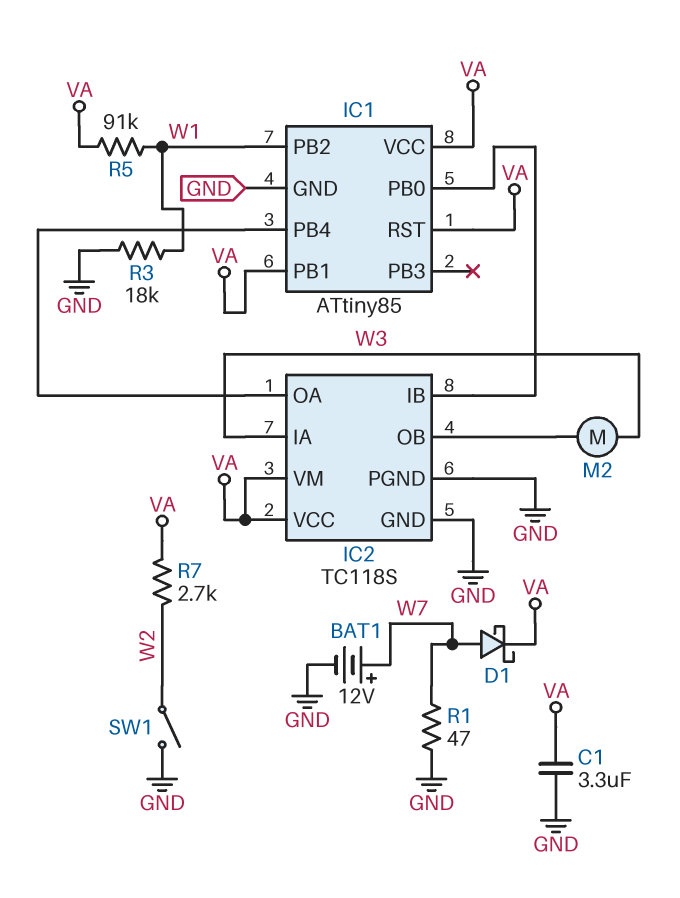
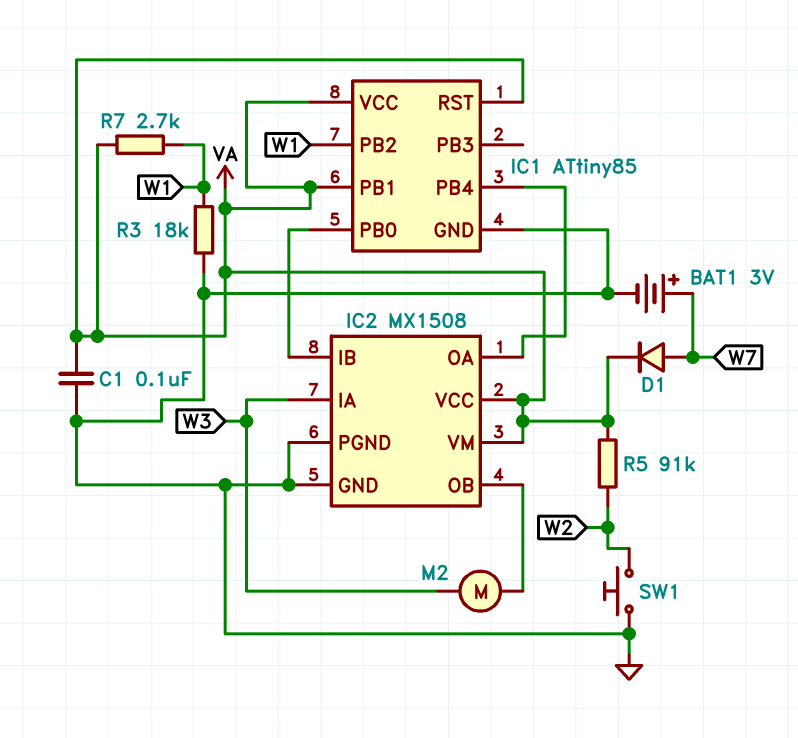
BAT1: 12V (plus W7, minus GND) -> 3V (plus W7, minus GND)
C1: 3.3uF (GND, VA) -> 100nF (GND, VA)
D1: schottky (A W7, K VA) -> diode (A W7, K VA)
IC2: TC118S -> MX1508
R1: 47 (GND, W7) -> none
R5: 91k (VA, W1) -> 91k (VA, W2)
R7: 2.7k (VA, W2) -> 2.7k (VA, W1)
SW1: switch (GND, W2) -> button (GND, W2)

